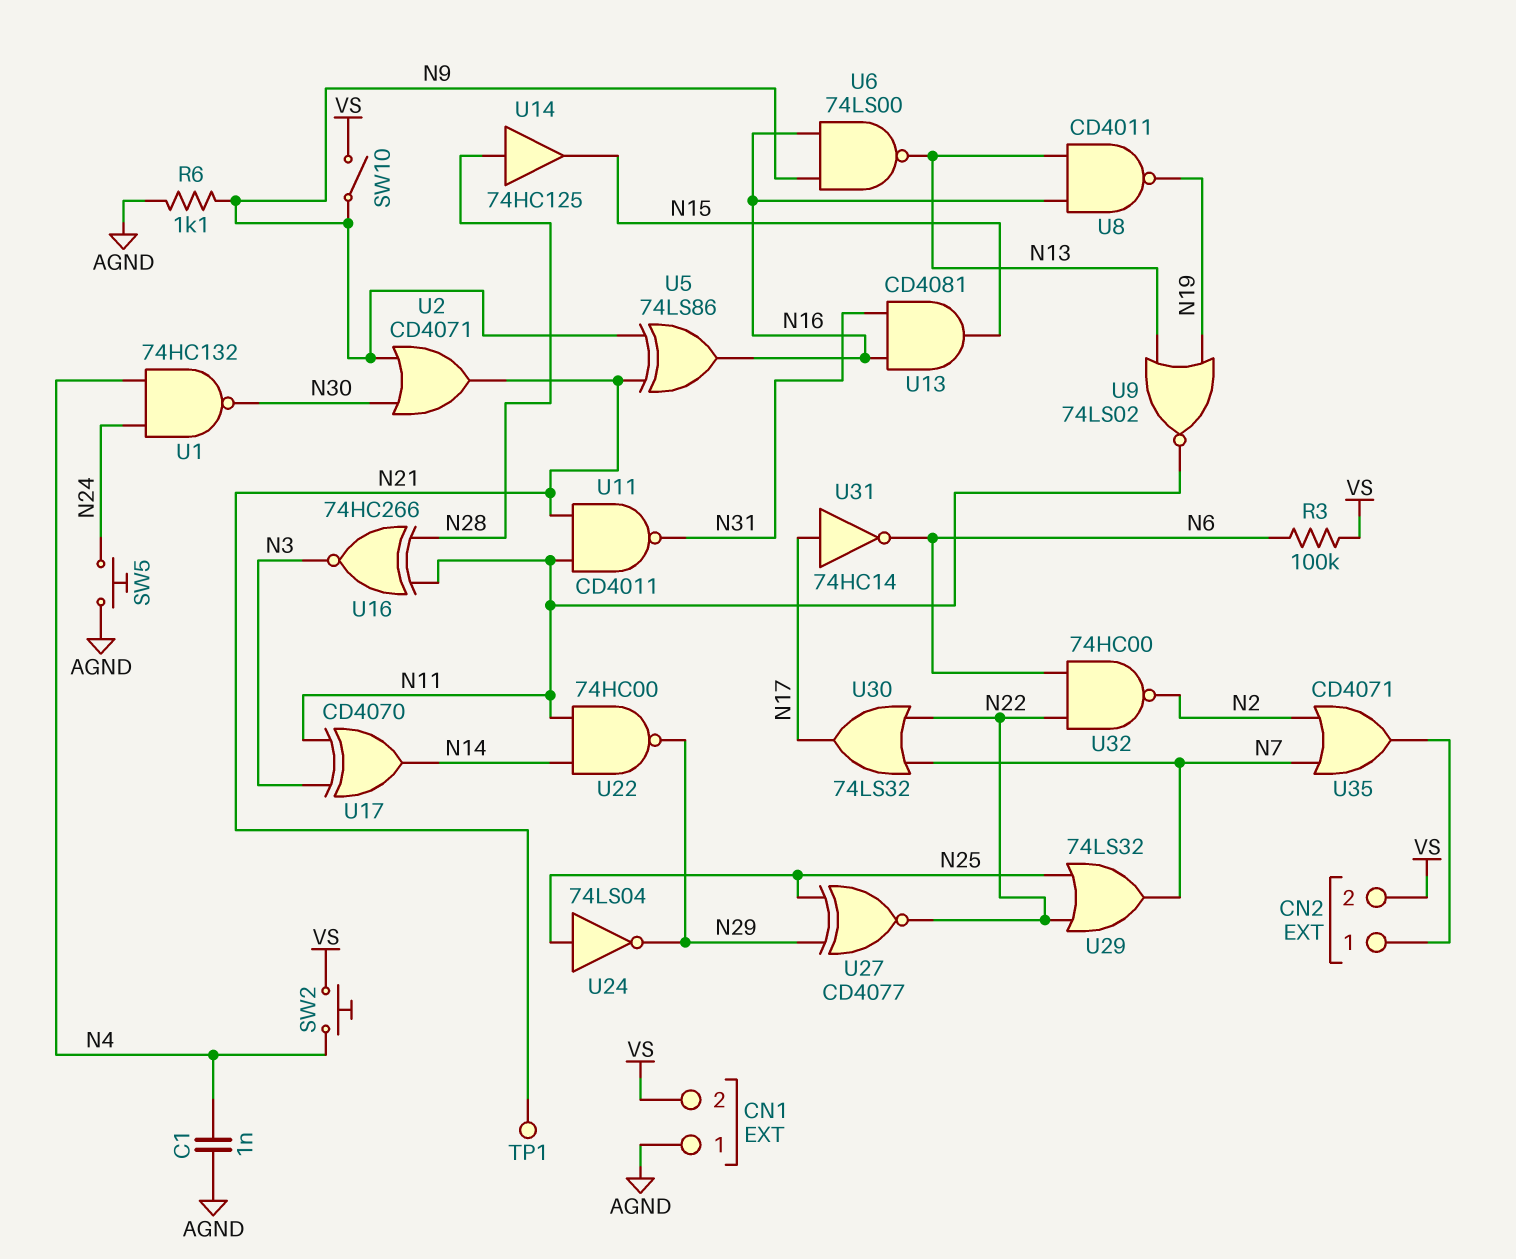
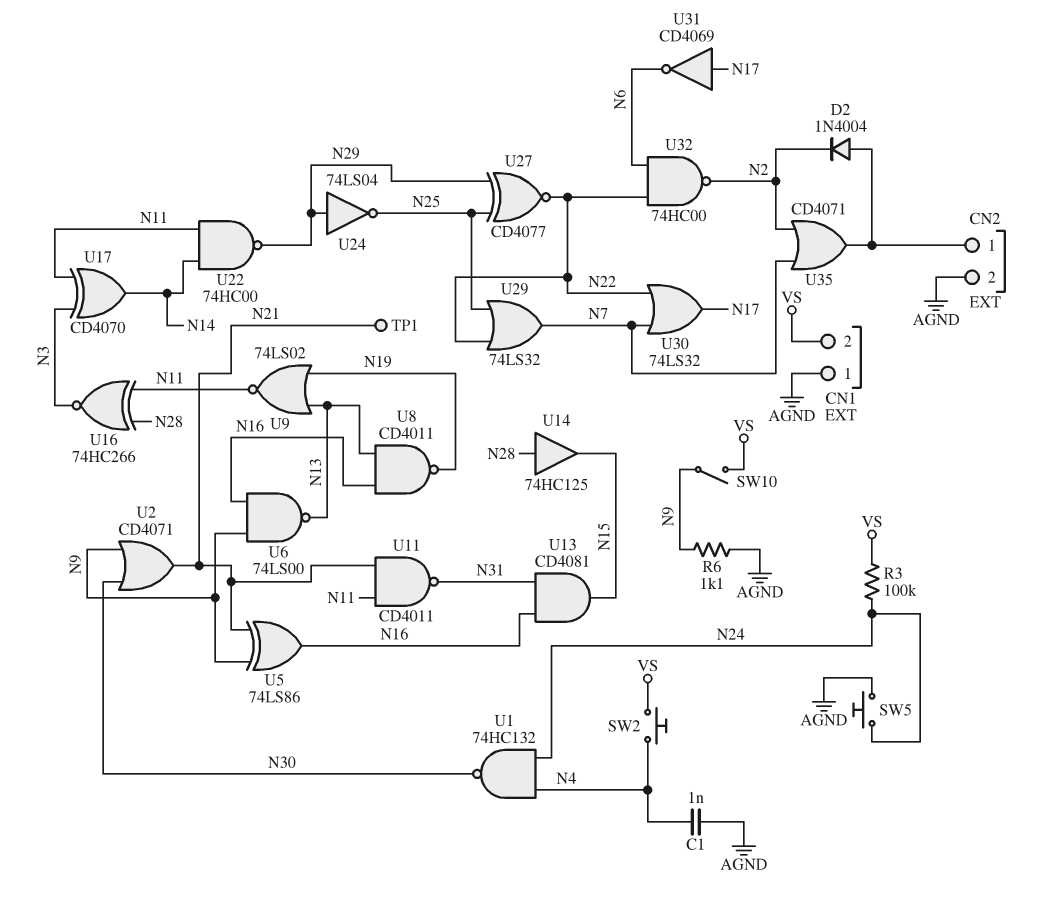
CN2 pin 2: VS -> AGND
D2: none -> diode 1N4004 (A CN2/1, K N2)
R3: 100k (N6, VS) -> 100k (N24, VS)
U24: NOT 74LS04 (in N25, out N29) -> NOT 74LS04 (in N29, out N25)
U31: NOT 74HC14 (in N17, out N6) -> NOT CD4069 (in N17, out N6)

